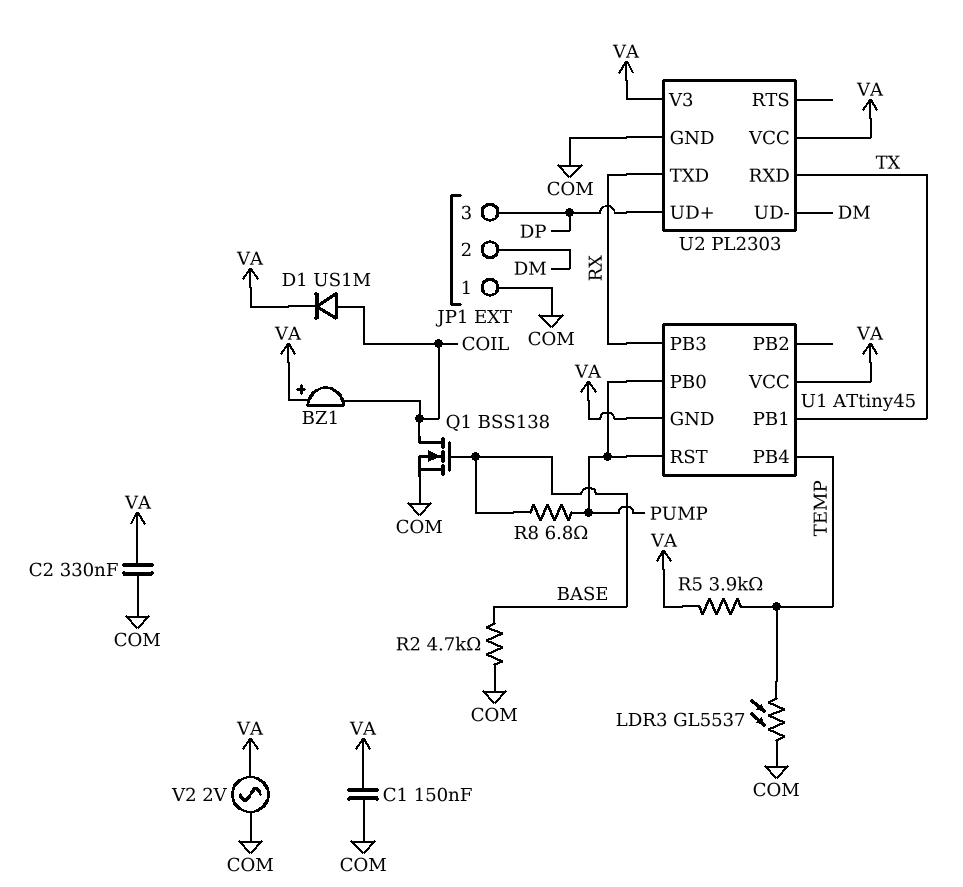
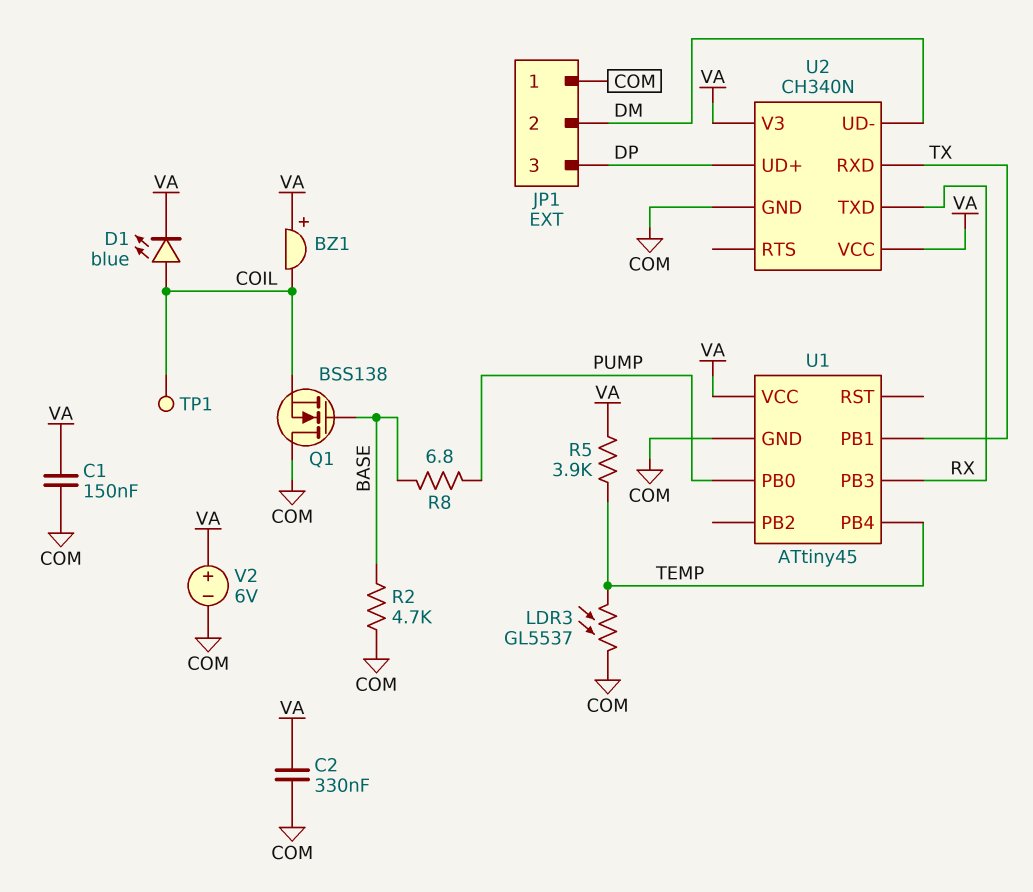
D1: diode US1M (A COIL, K VA) -> LED blue (A COIL, K VA)
Q1: NMOS BSS138 (G BASE, D COIL, S COM) -> NMOS BSS138 (G BASE, D COM, S COIL)
TP1: none -> test point (COIL)
U1 pin GND: VA -> COM
U1 pin RST: PUMP -> none
U2: PL2303 -> CH340N
V2: AC 2V (COM, VA) -> 6V (plus VA, minus COM)

